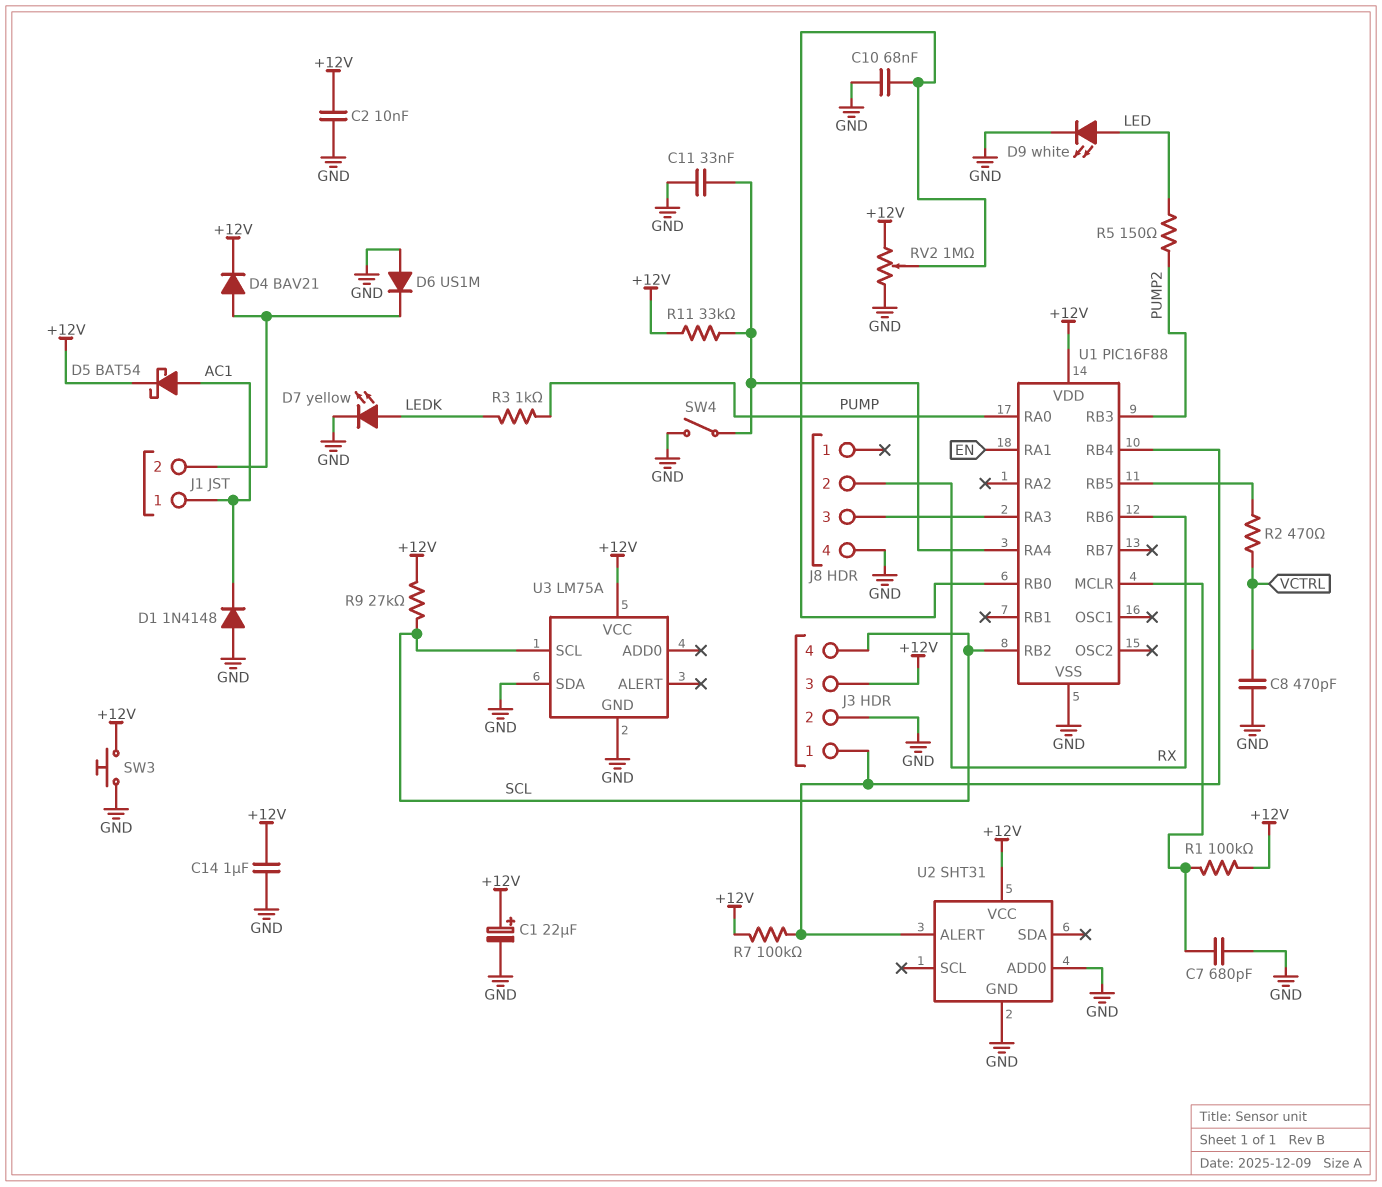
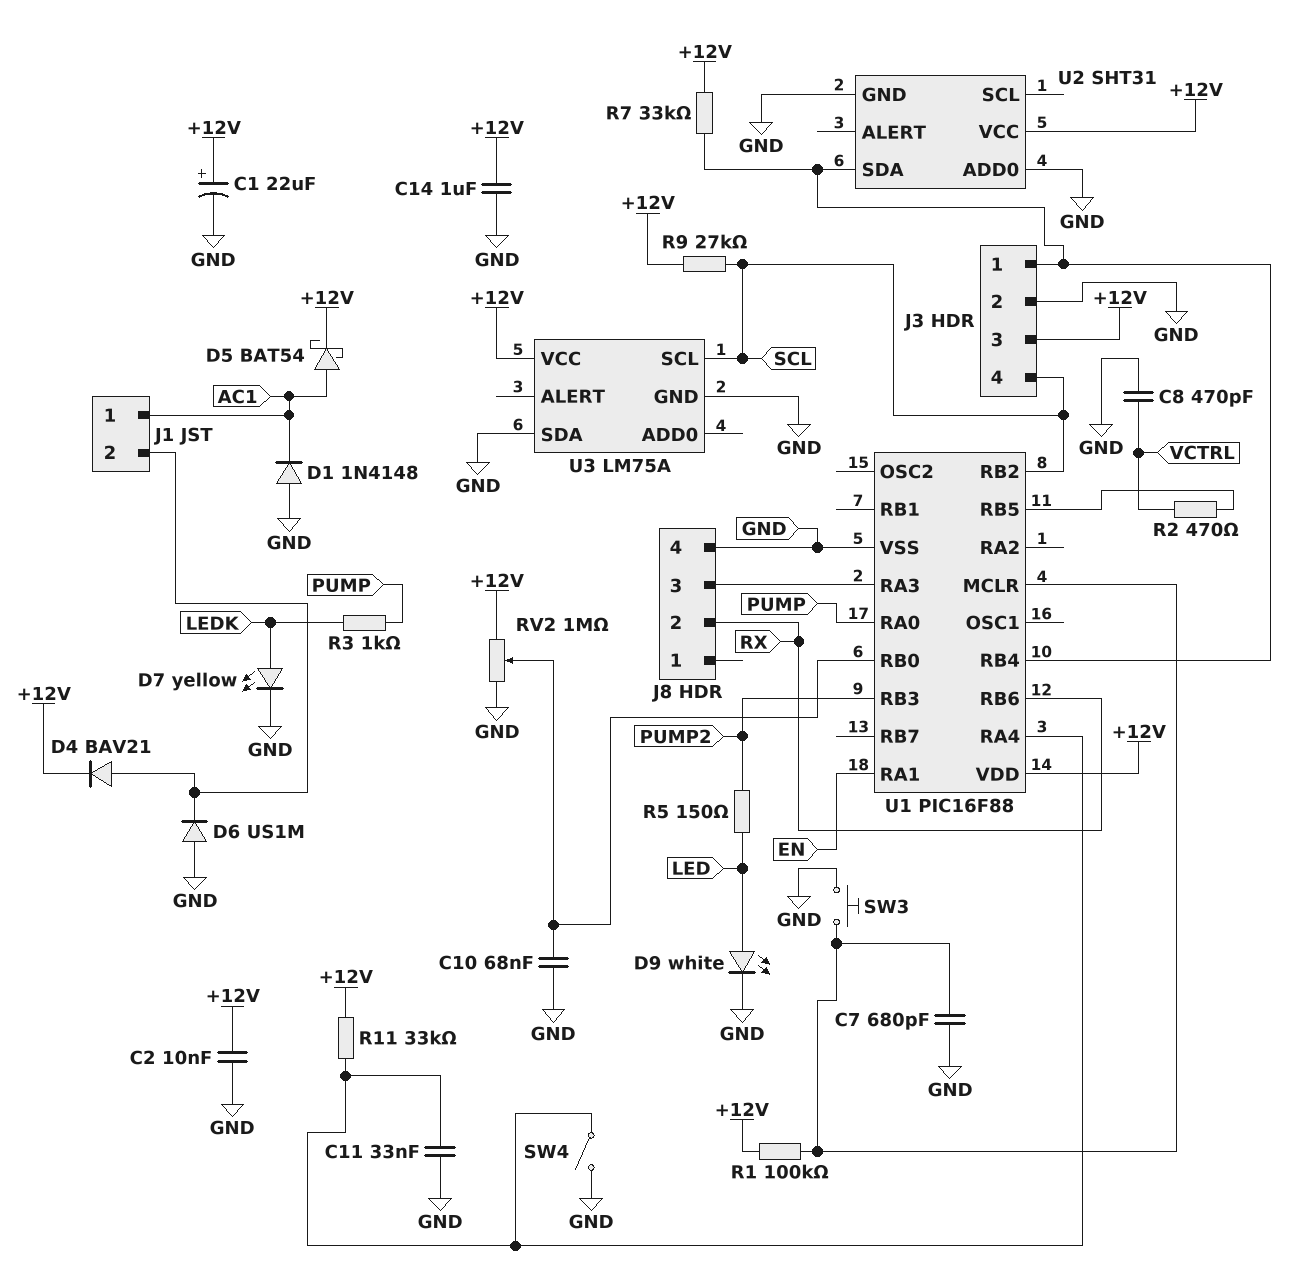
R7: 100k (+12V, J3/1) -> 33k (+12V, J3/1)
SW3: button (+12V, GND) -> button (GND, U1/MCLR)
U2 pin ALERT: J3/1 -> none
U2 pin SDA: none -> J3/1

